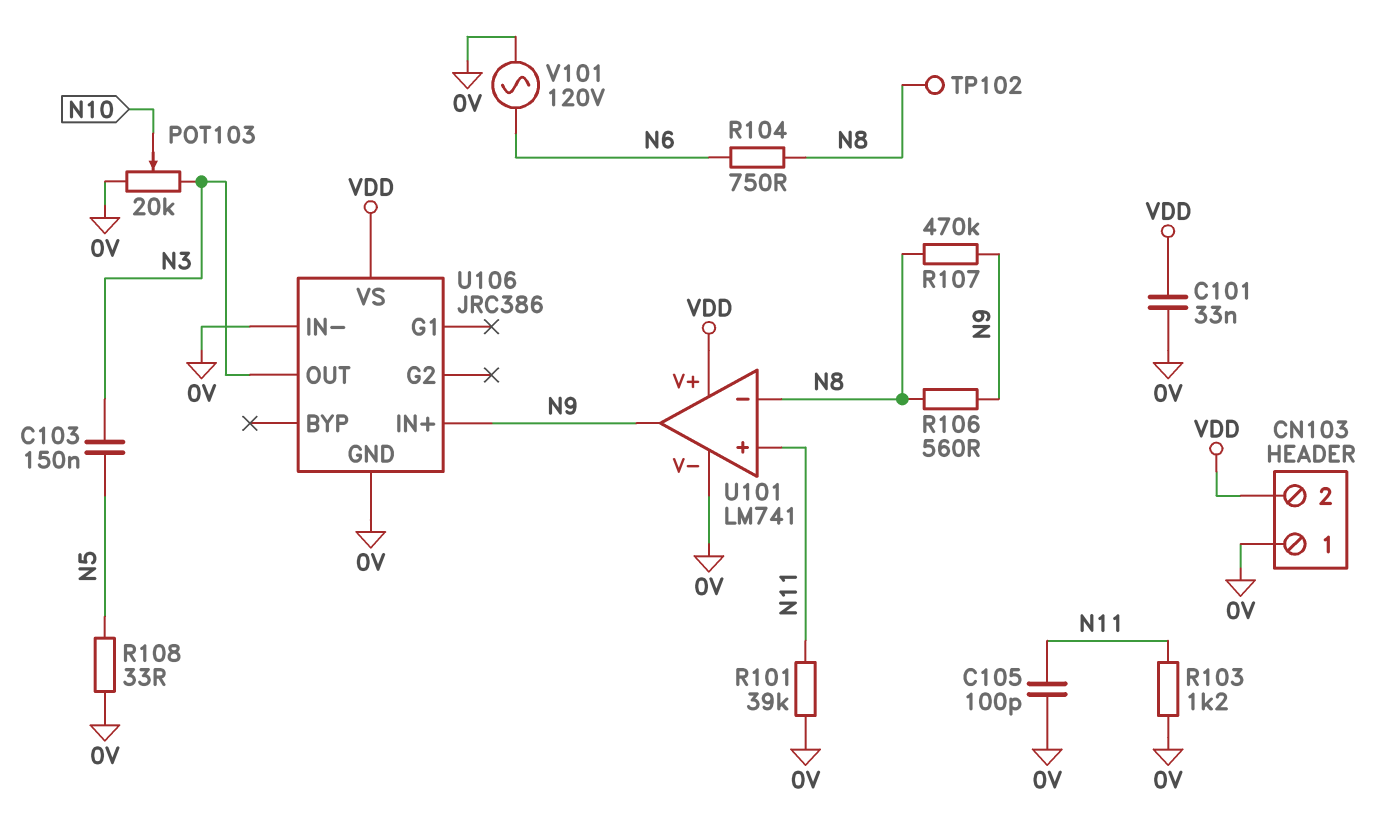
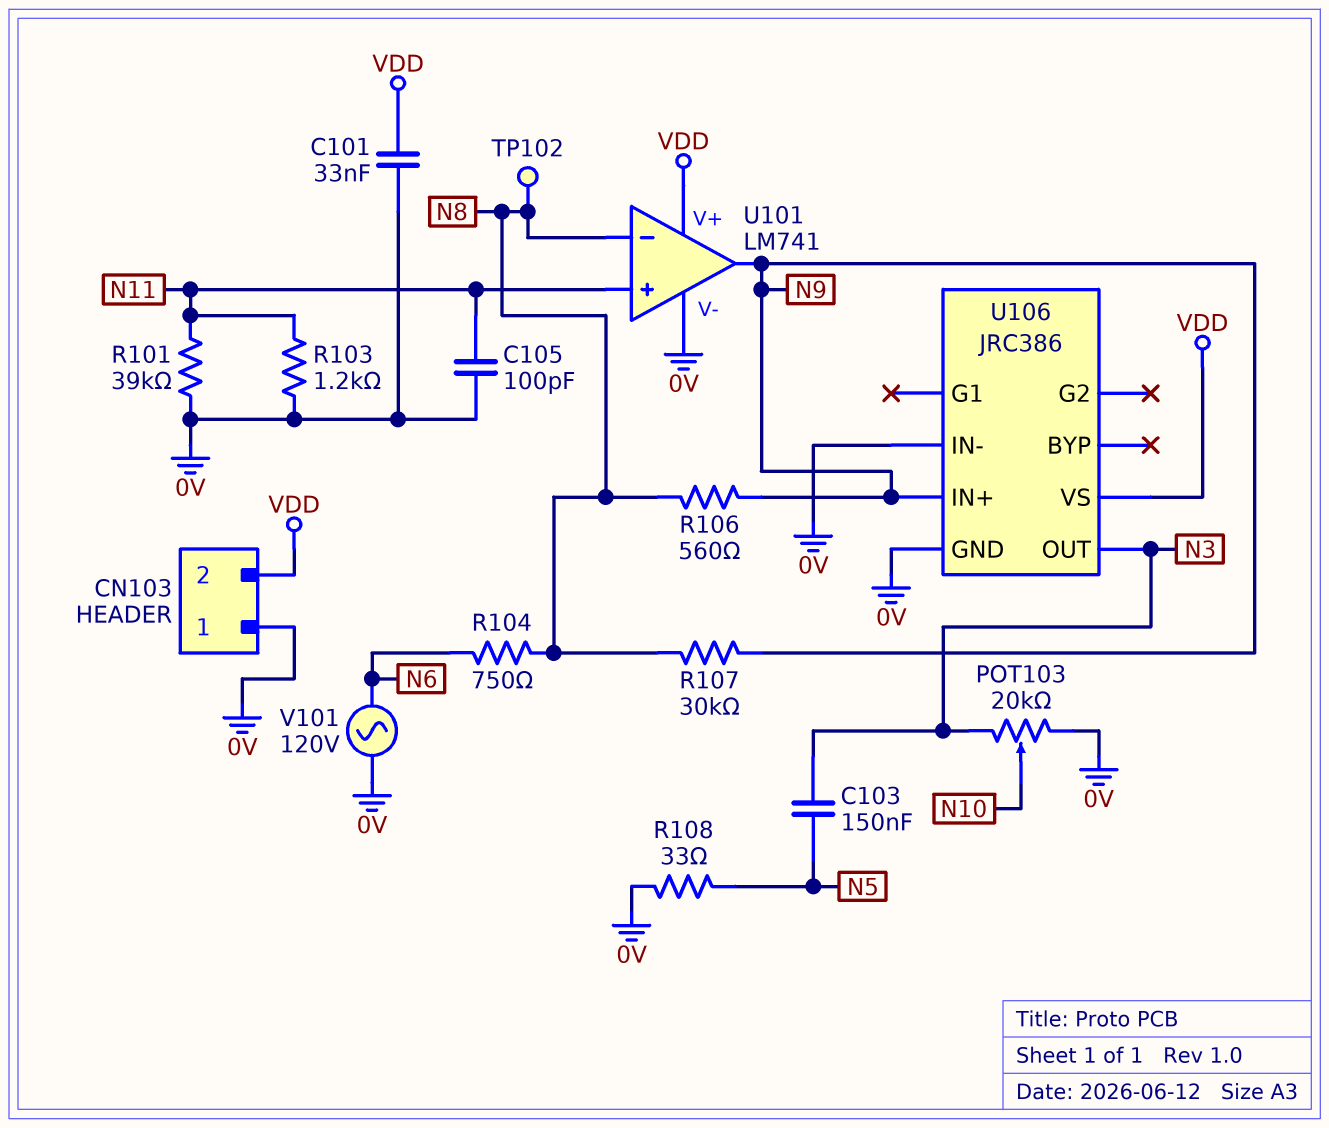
R107: 470k (N8, N9) -> 30k (N8, N9)

